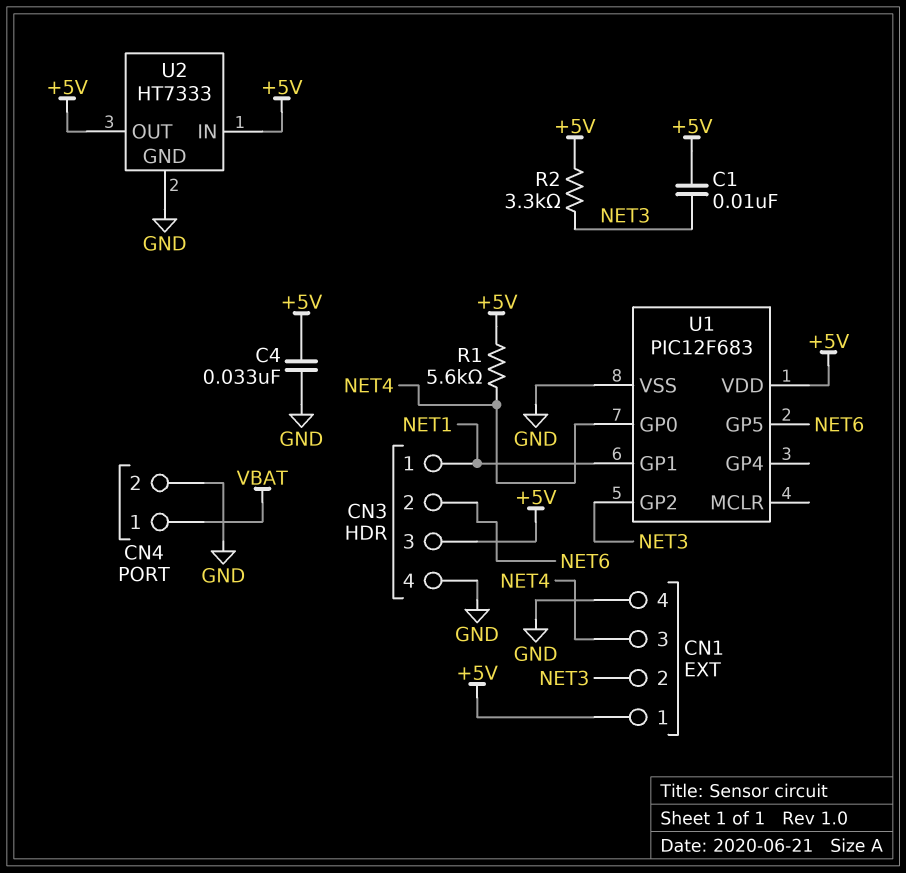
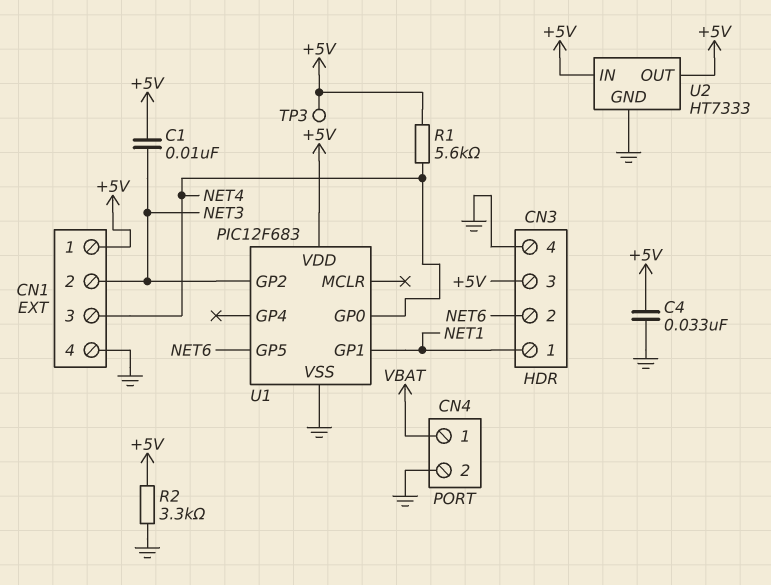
R2: 3.3k (+5V, NET3) -> 3.3k (+5V, GND)
TP3: none -> test point (+5V)

